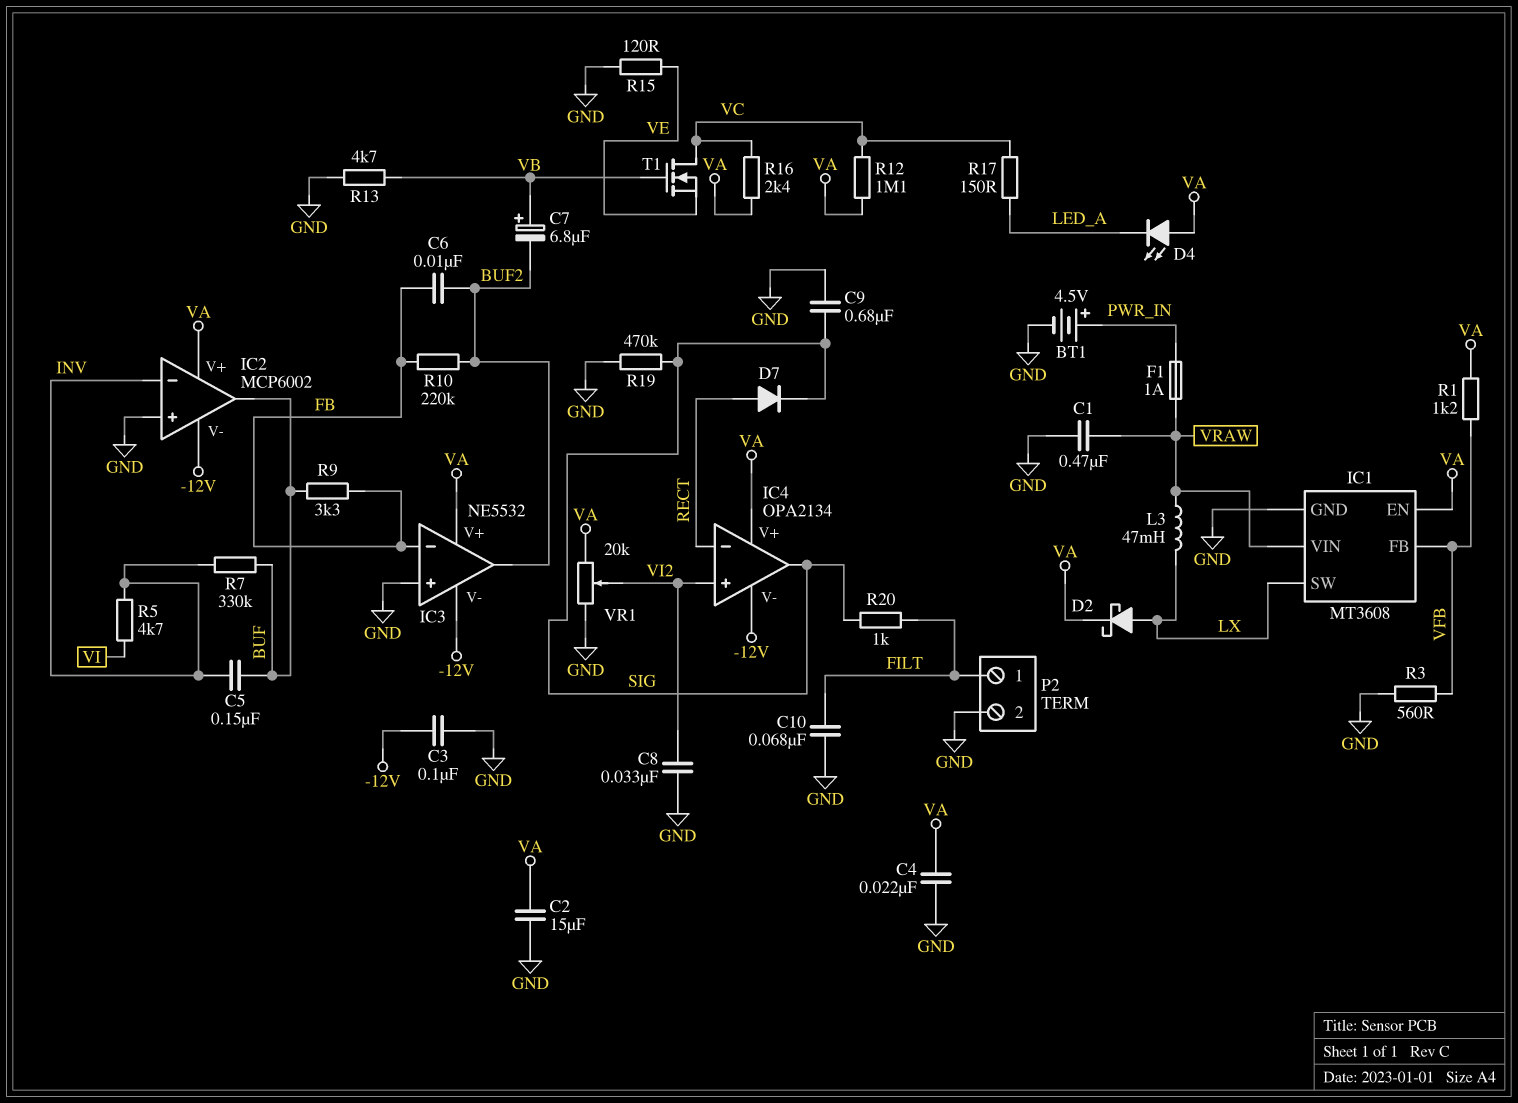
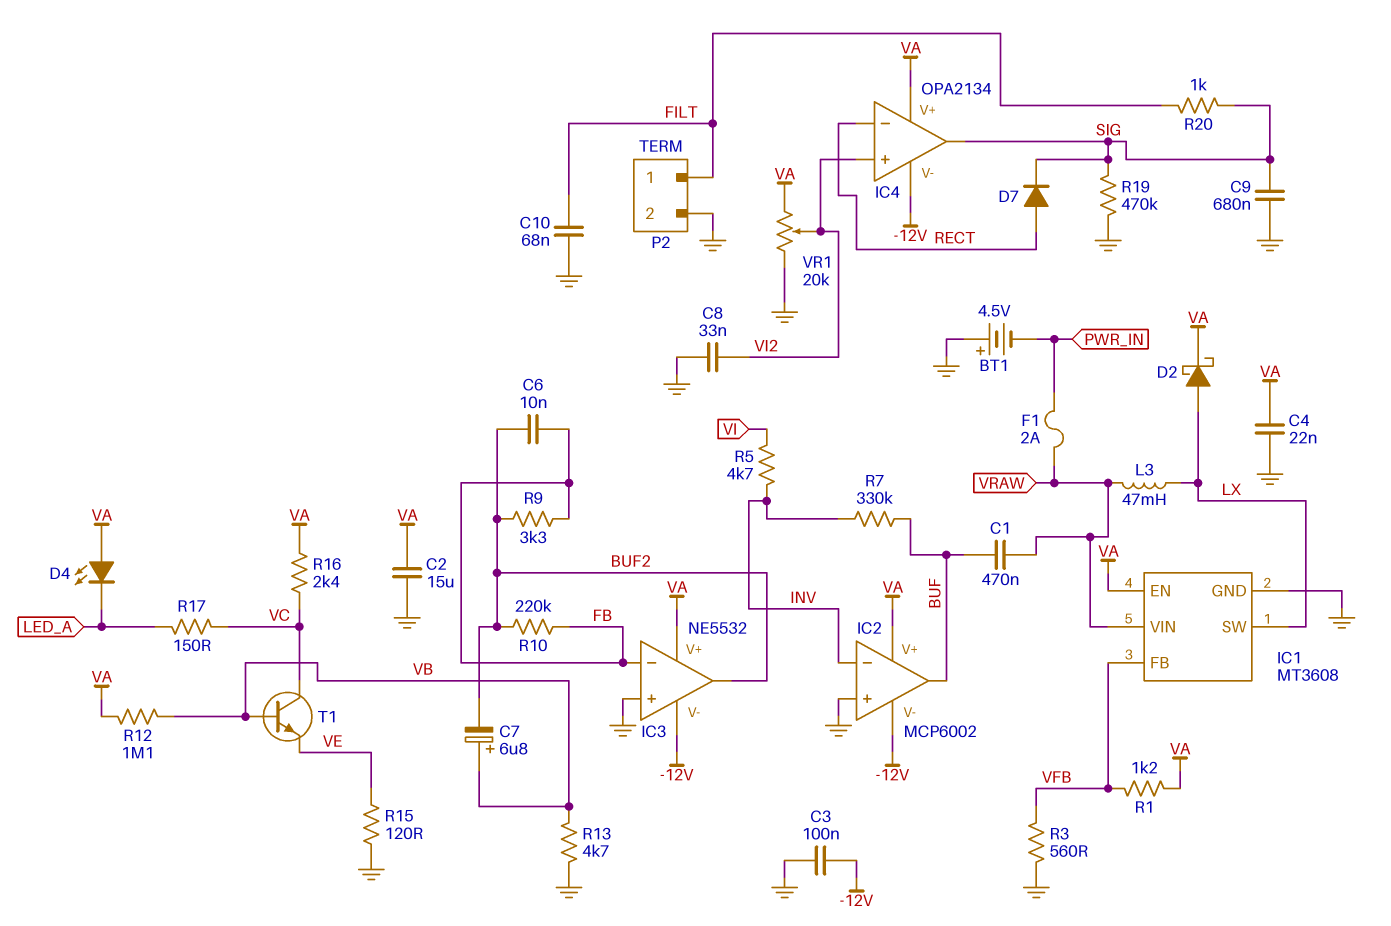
BT1: 4.5V (plus PWR_IN, minus GND) -> 4.5V (plus GND, minus PWR_IN)
C1: 470nF (GND, VRAW) -> 470nF (BUF, VRAW)
C5: 150nF (BUF, INV) -> none
F1: 1A (PWR_IN, VRAW) -> 2A (PWR_IN, VRAW)
R9: 3.3k (BUF, FB) -> 3.3k (BUF2, FB)
R12: 1.1M (VA, VC) -> 1.1M (VA, VB)
T1: NMOS (G VB, D VC, S VE) -> NPN (B VB, C VC, E VE)

